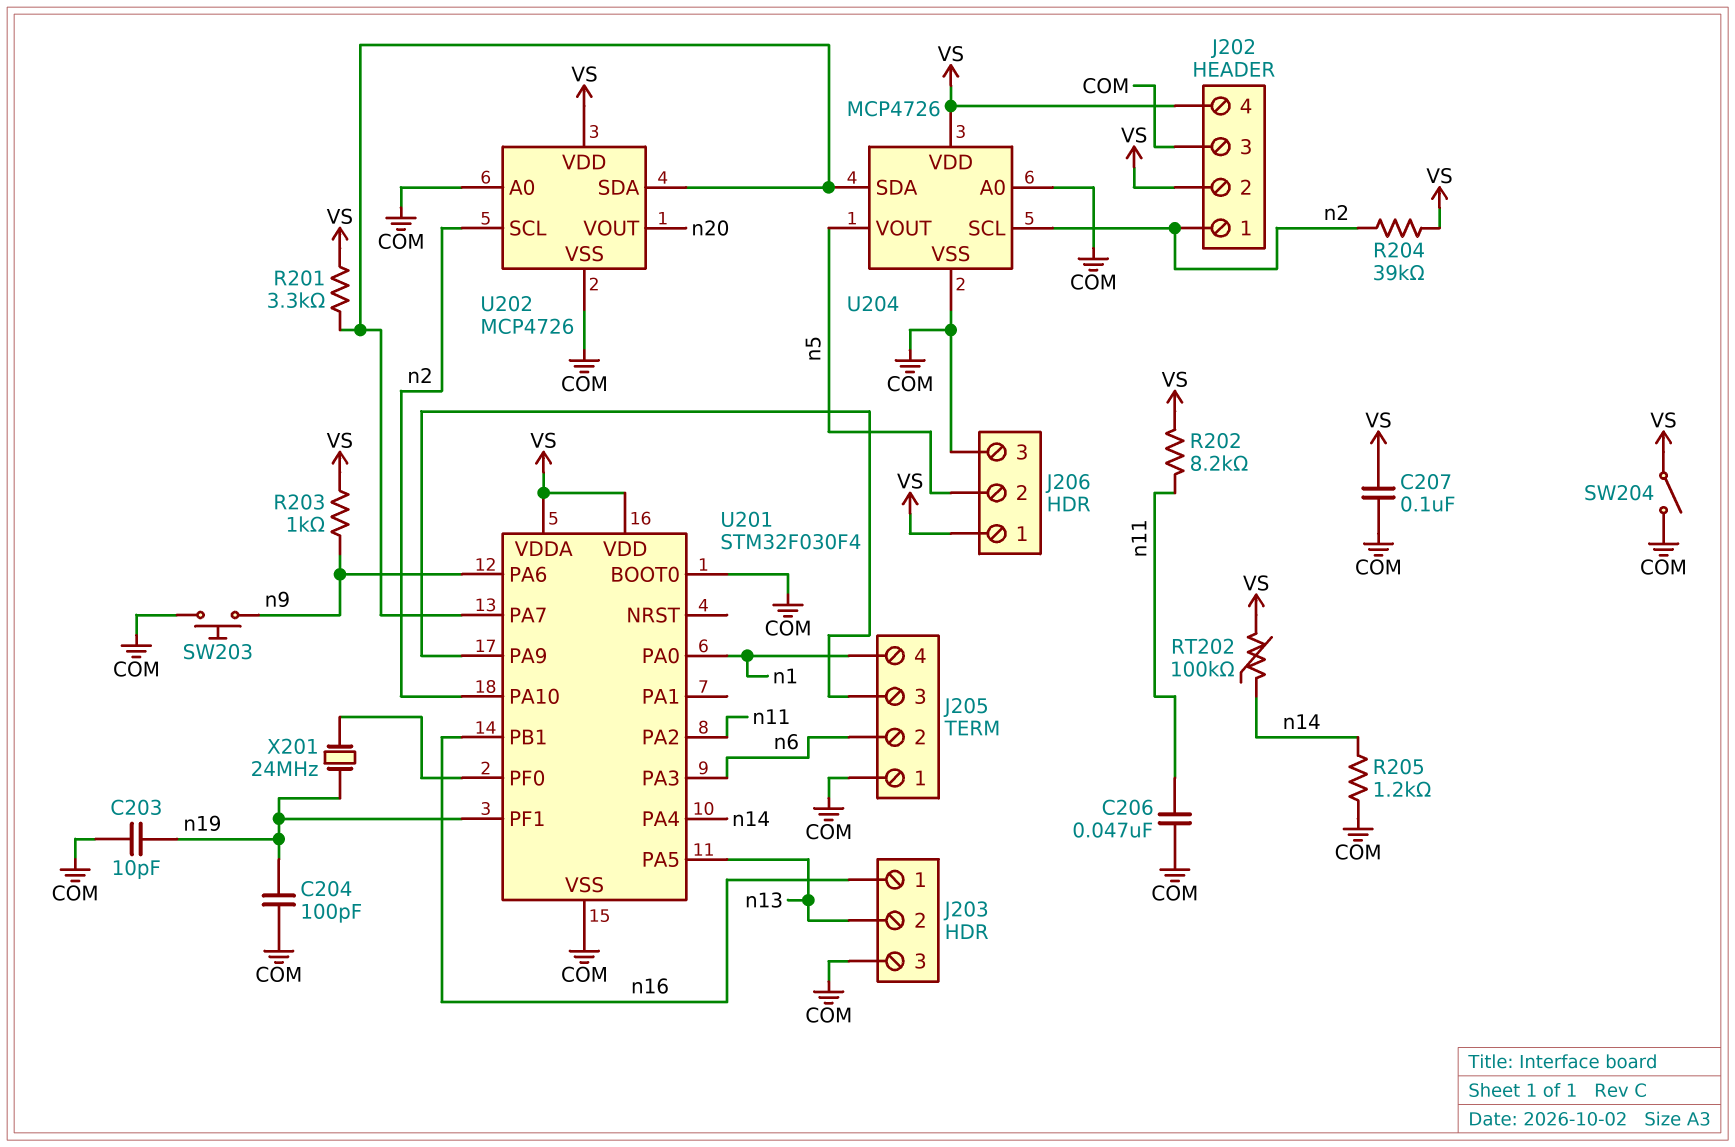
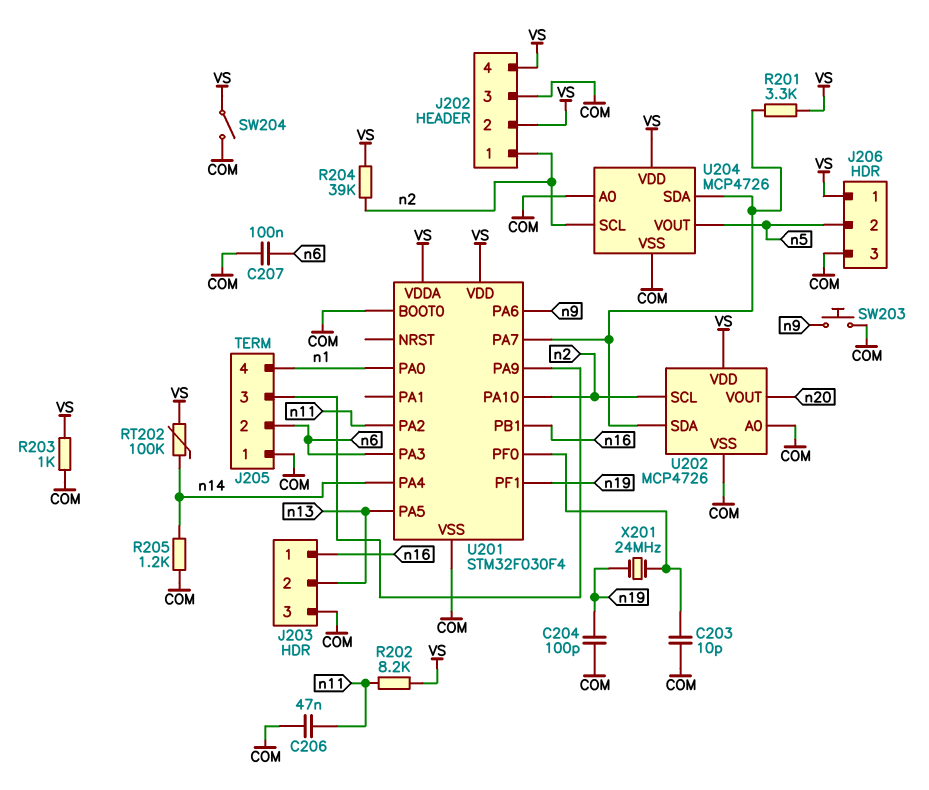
C203: 10pF (COM, n19) -> 10pF (COM, U201/PF0)
C207: 100nF (COM, VS) -> 100nF (COM, n6)
R203: 1k (VS, n9) -> 1k (COM, VS)

